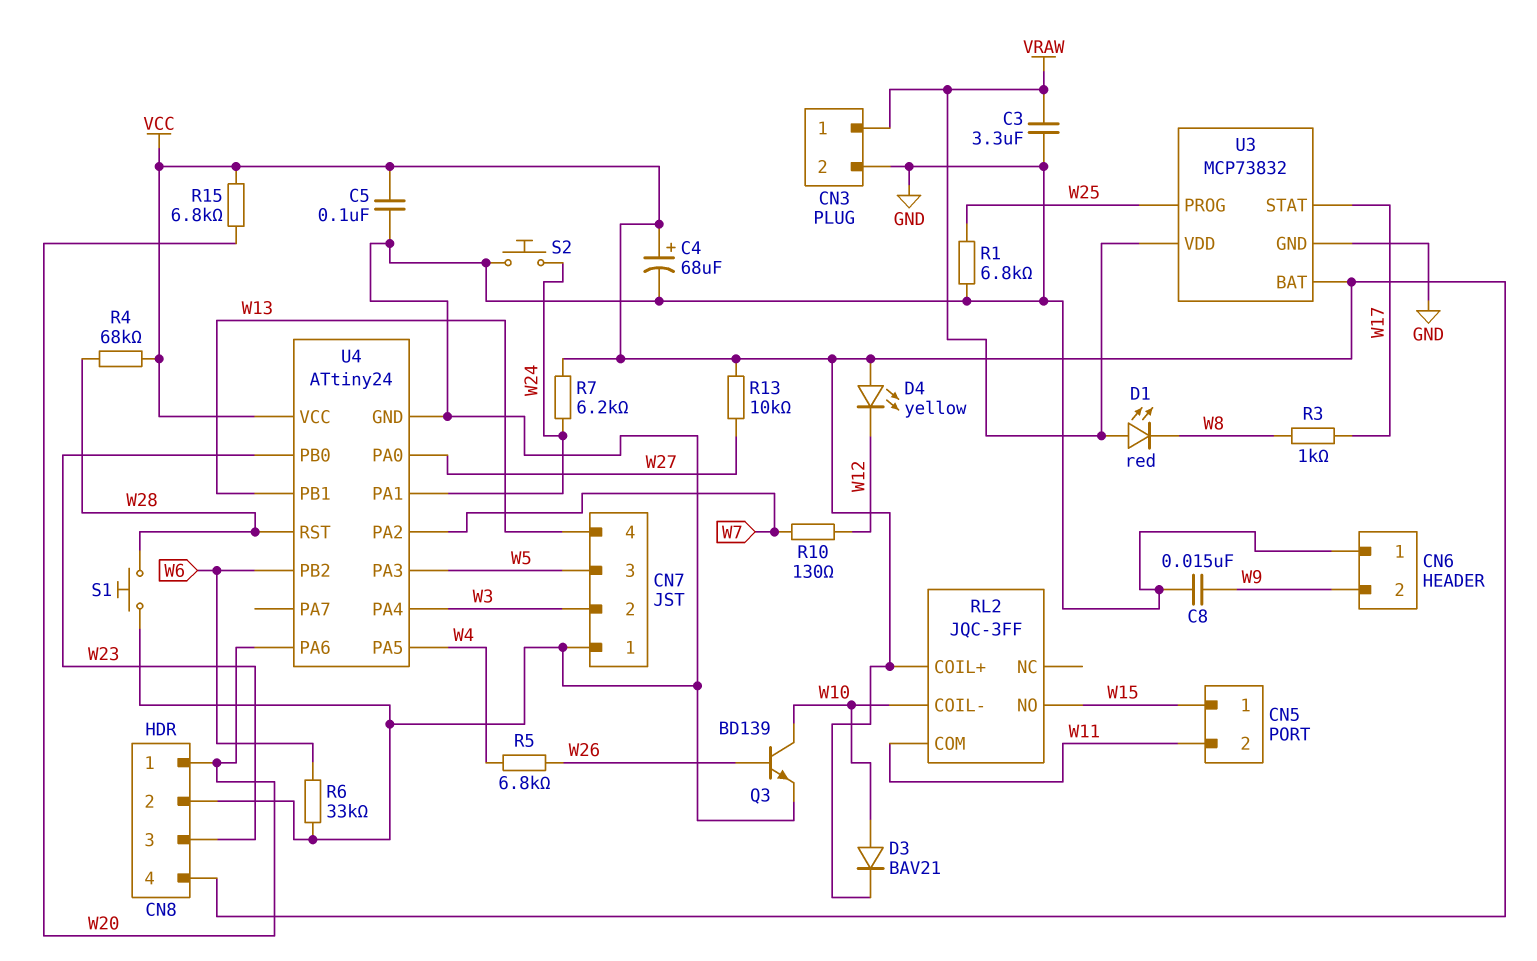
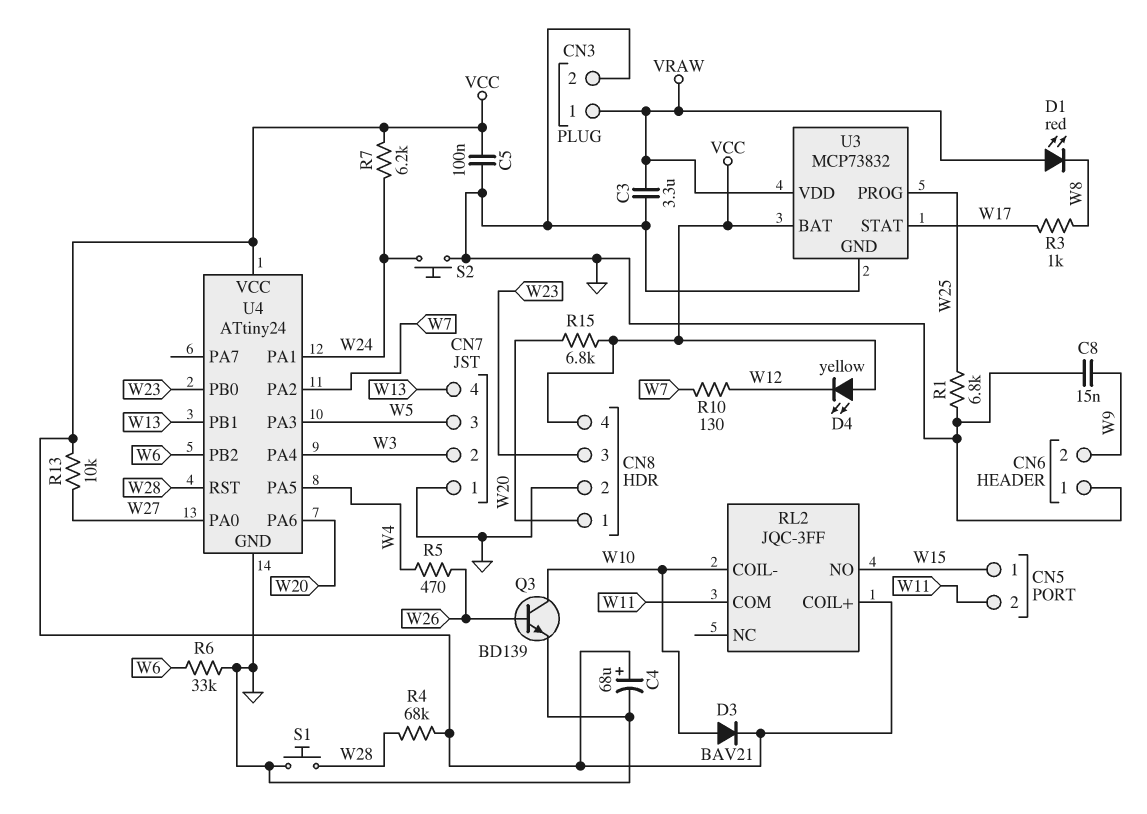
R5: 6.8k (W4, W26) -> 470 (W4, W26)

